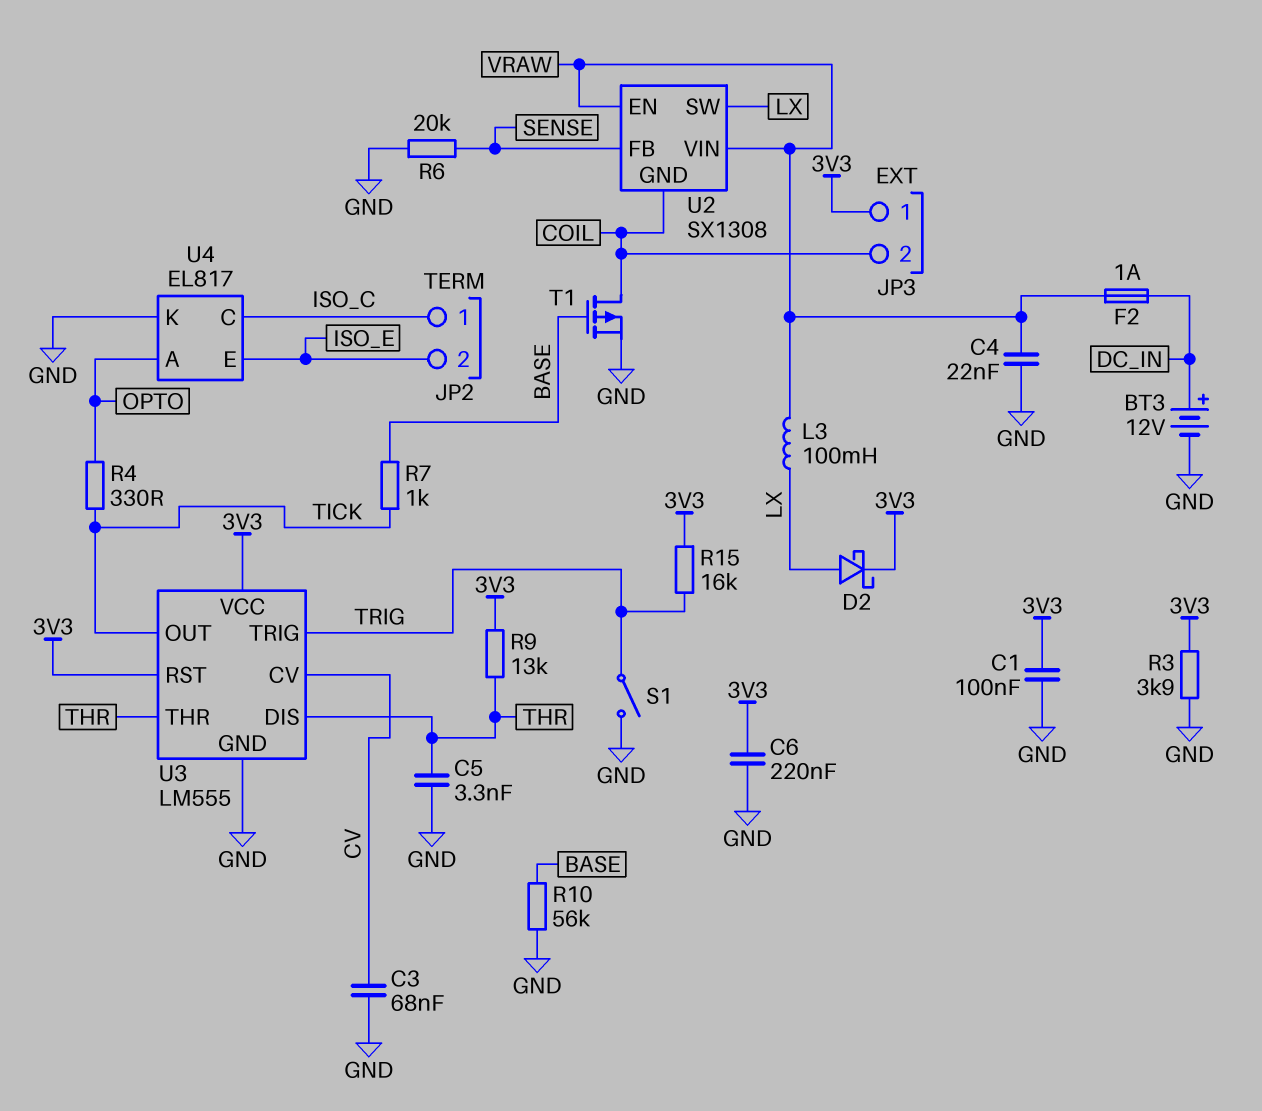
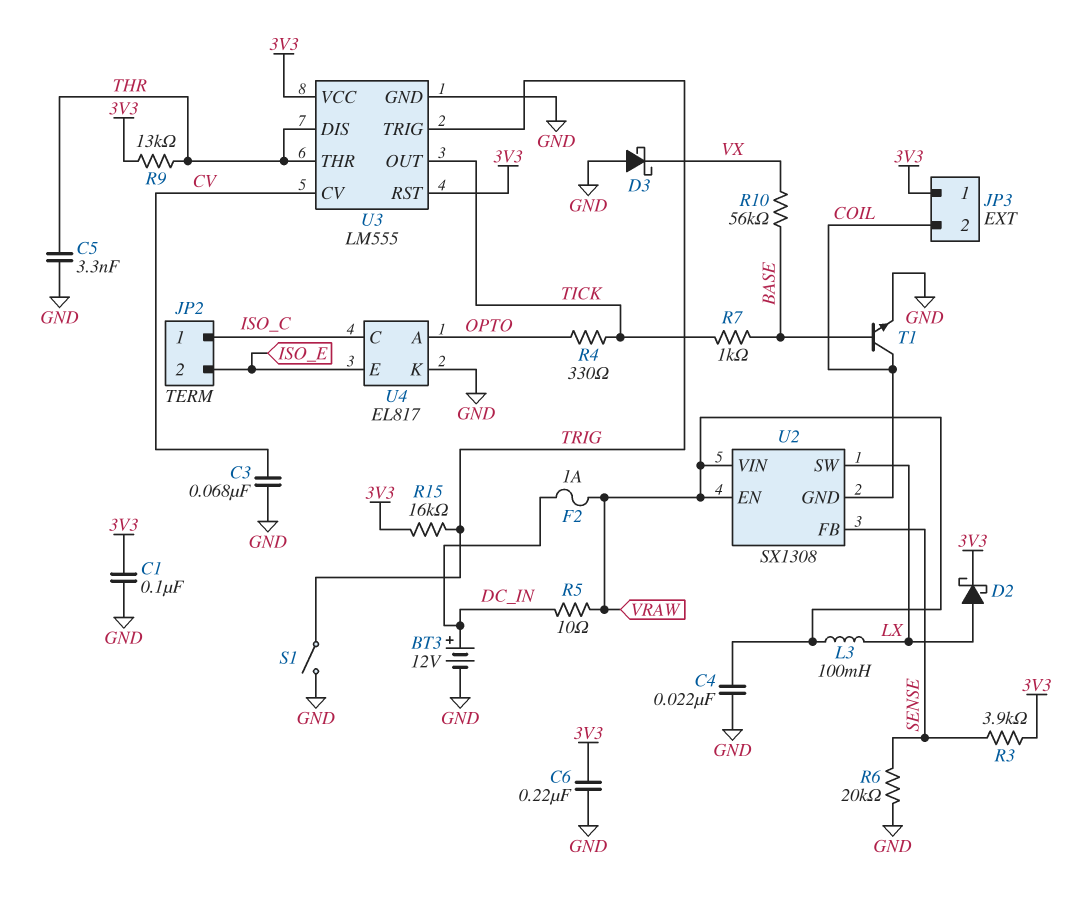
D3: none -> schottky (A GND, K VX)
R3: 3.9k (3V3, GND) -> 3.9k (3V3, SENSE)
R5: none -> 10 (DC_IN, VRAW)
R10: 56k (BASE, GND) -> 56k (BASE, VX)
T1: PMOS (G BASE, D COIL, S GND) -> NPN (B BASE, C COIL, E GND)

